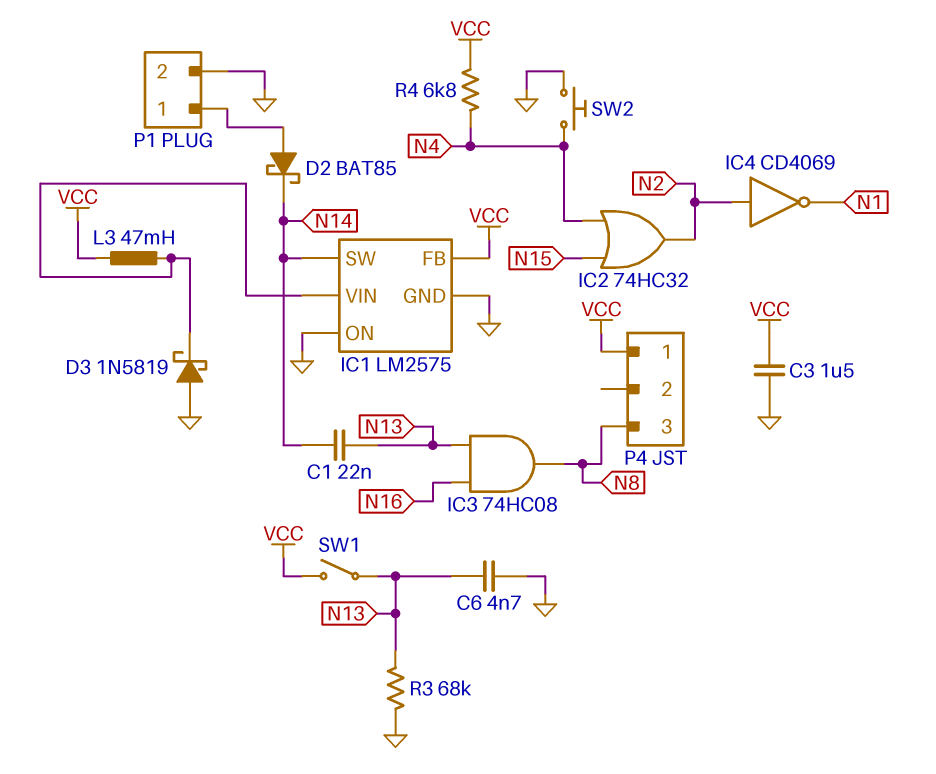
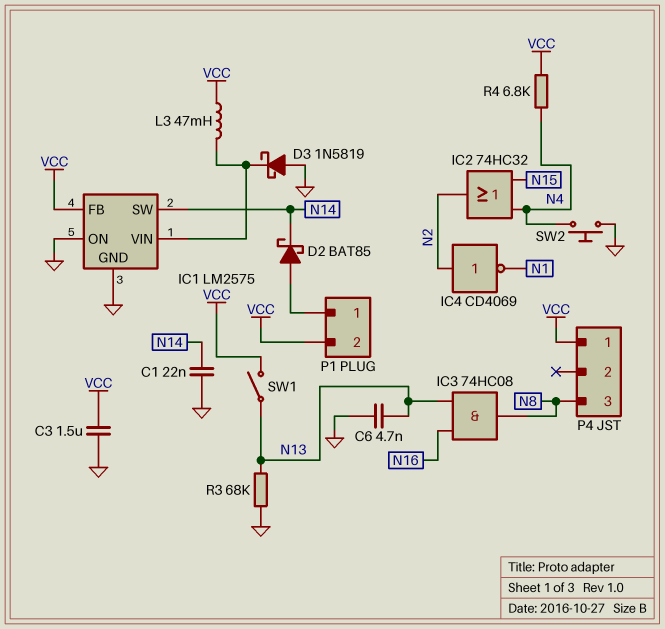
C1: 22nF (N13, N14) -> 22nF (GND, N14)
P1 pin 2: GND -> VCC

